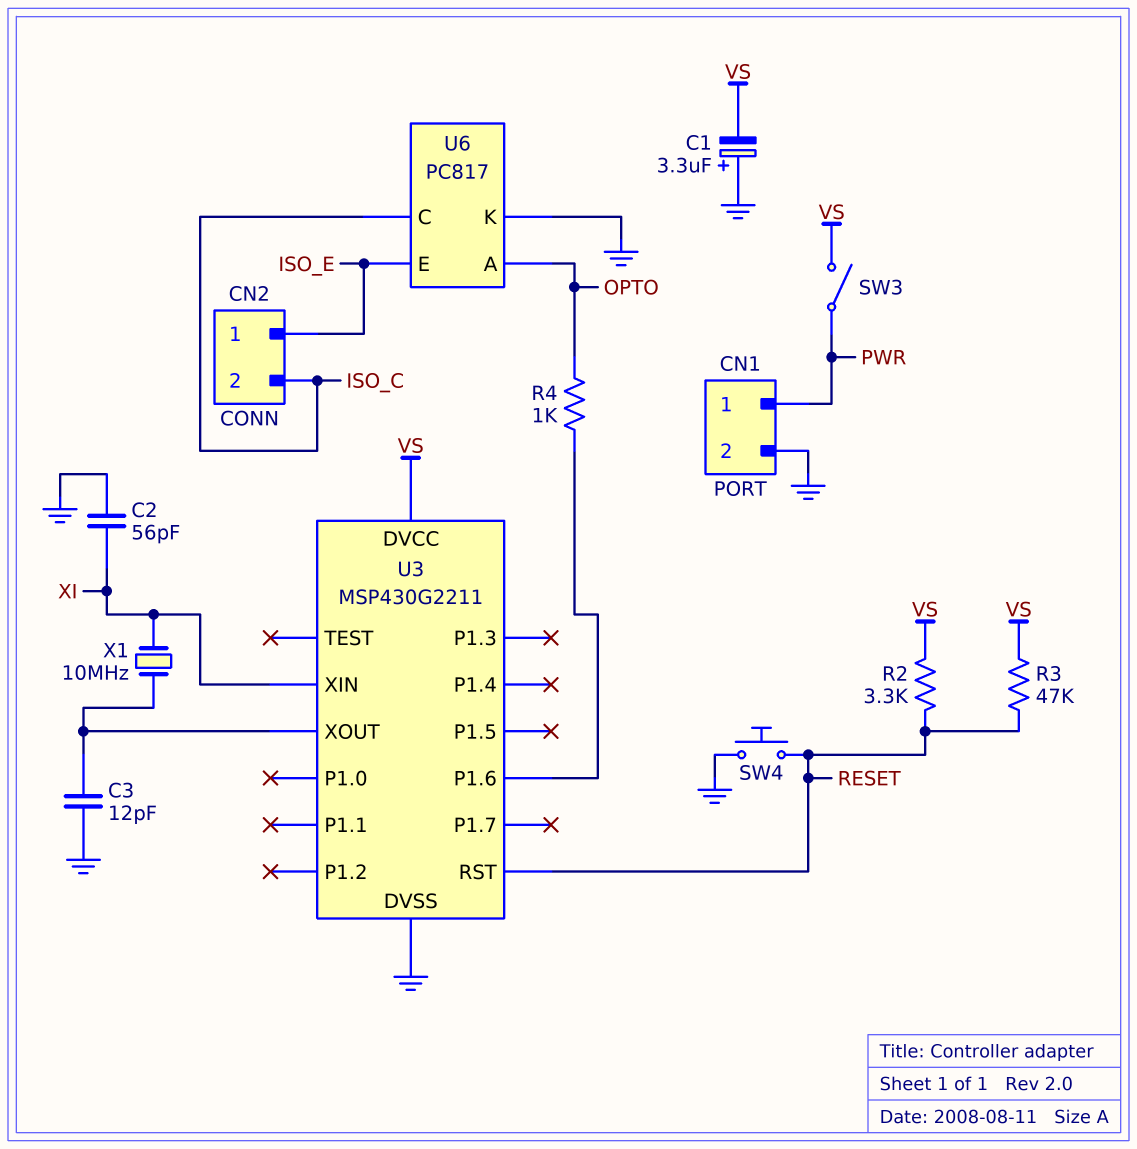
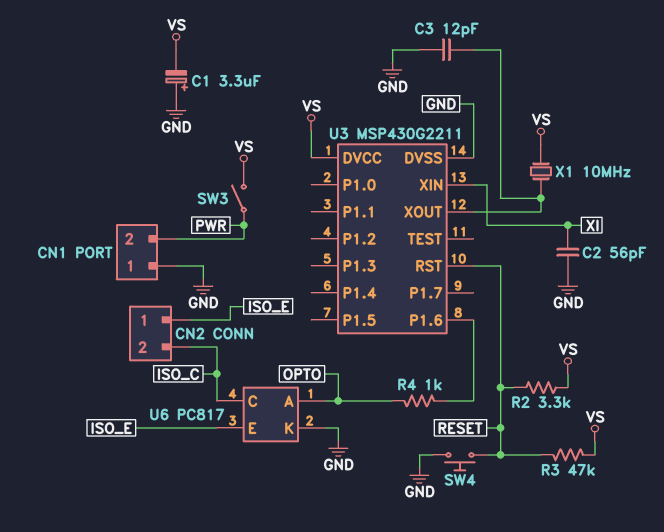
CN1 pin 1: PWR -> GND
CN1 pin 2: GND -> PWR
X1: 10MHz (U3/XOUT, XI) -> 10MHz (U3/XOUT, VS)

